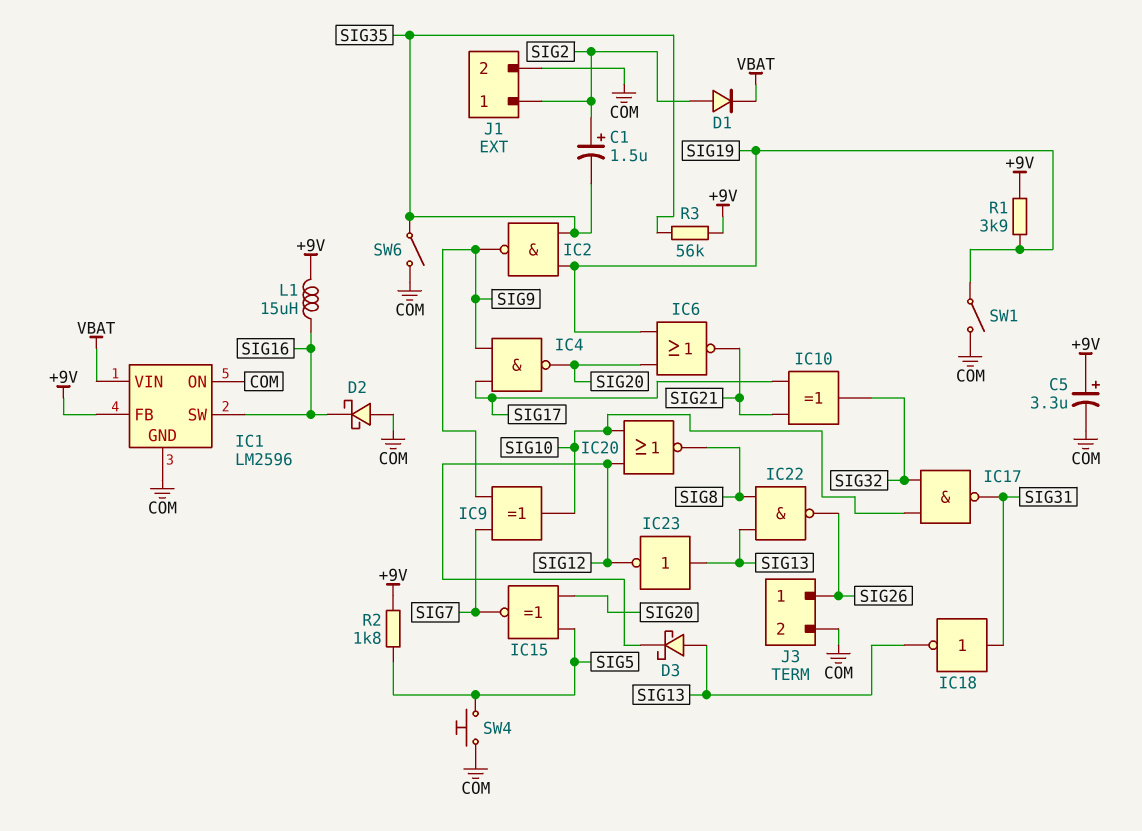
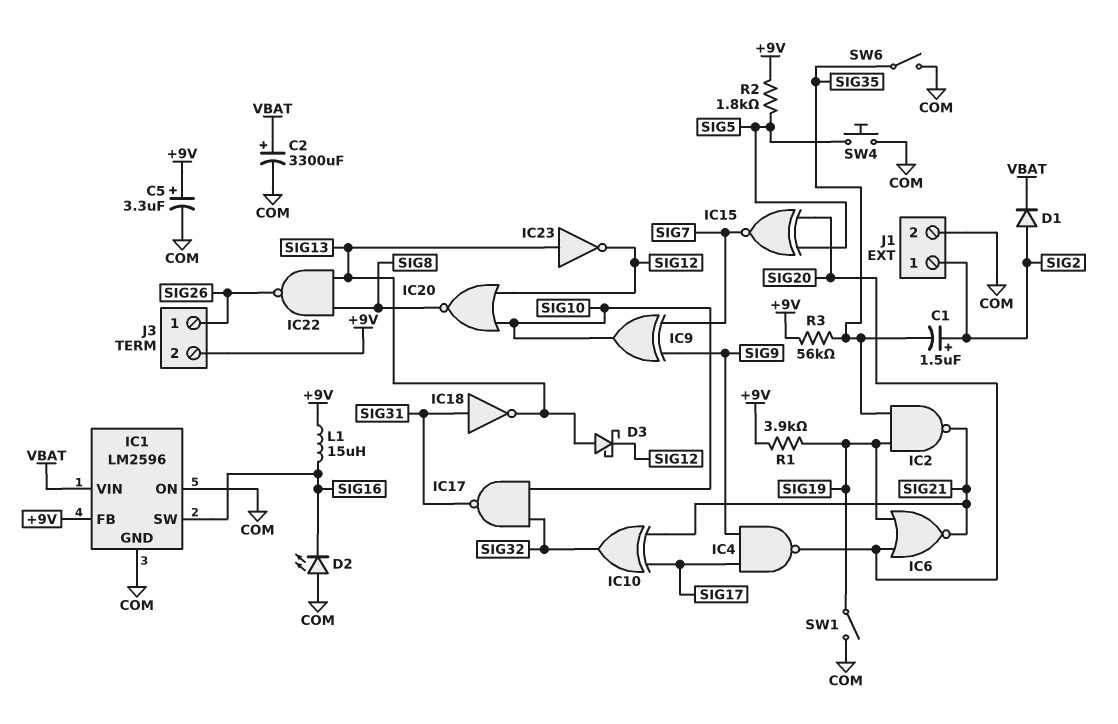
C2: none -> 3300uF (plus VBAT, minus COM)
D2: schottky (A COM, K SIG16) -> LED (A COM, K SIG16)
IC2: NAND (in SIG19, in SIG35, out SIG9) -> NAND (in SIG19, in SIG35, out SIG21)
J3 pin 2: COM -> +9V

